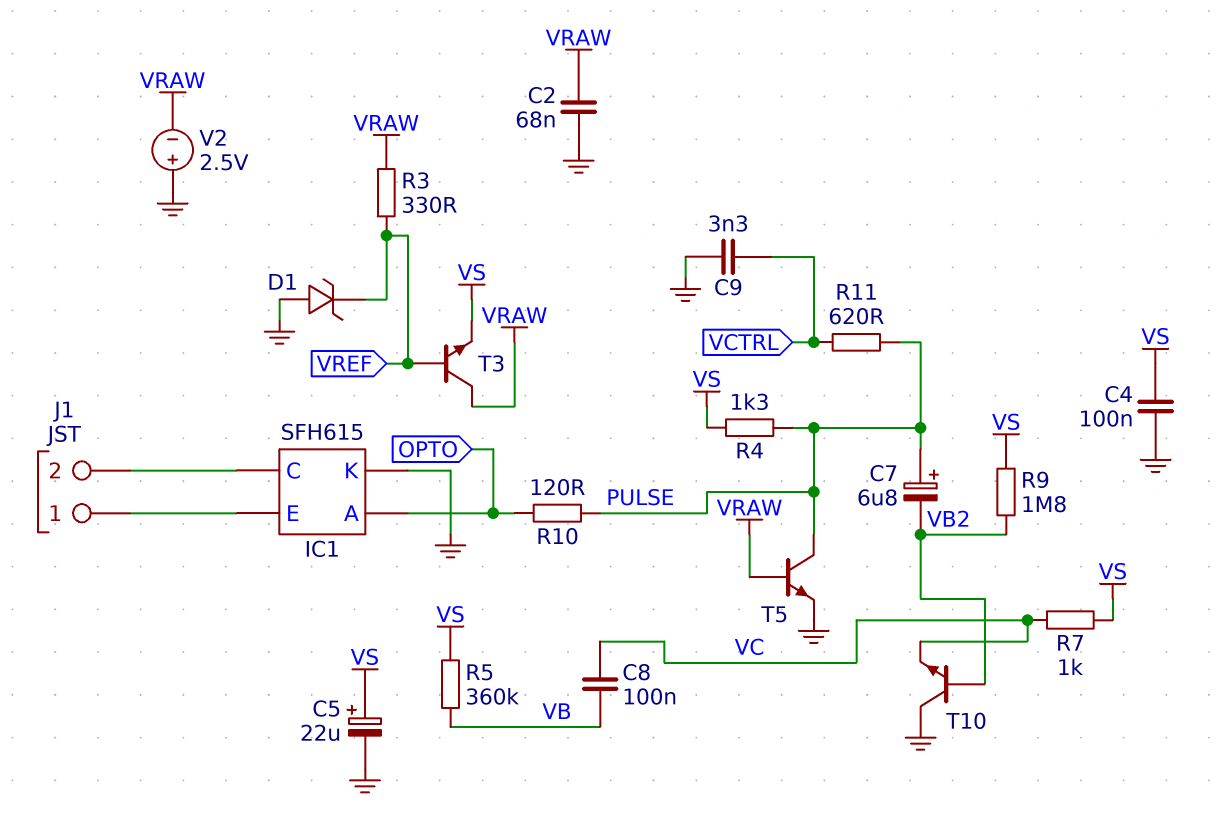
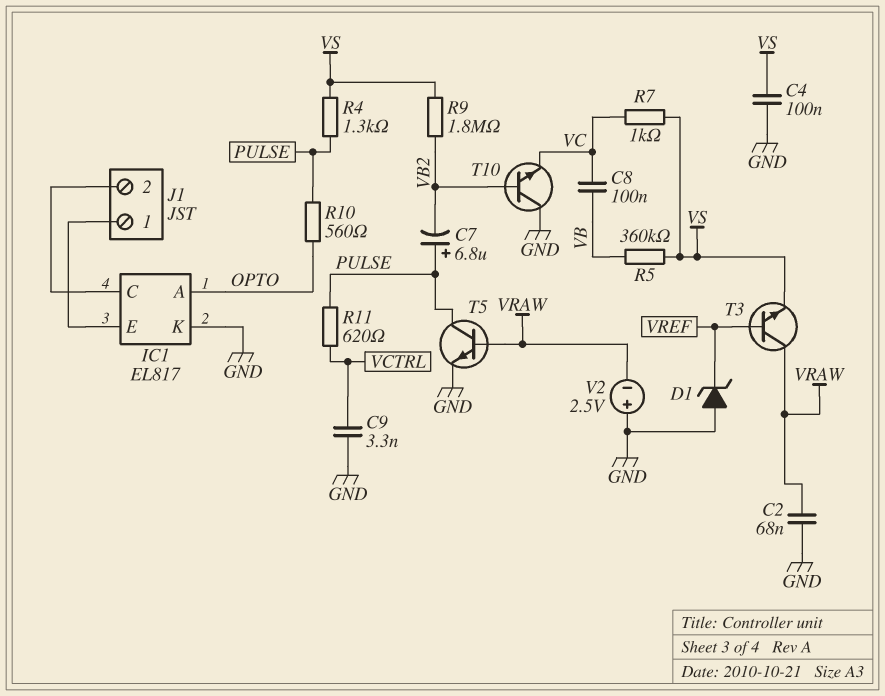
C5: 22uF (plus VS, minus GND) -> none
IC1: SFH615 -> EL817
R3: 330 (VRAW, VREF) -> none
R10: 120 (OPTO, PULSE) -> 560 (OPTO, PULSE)

